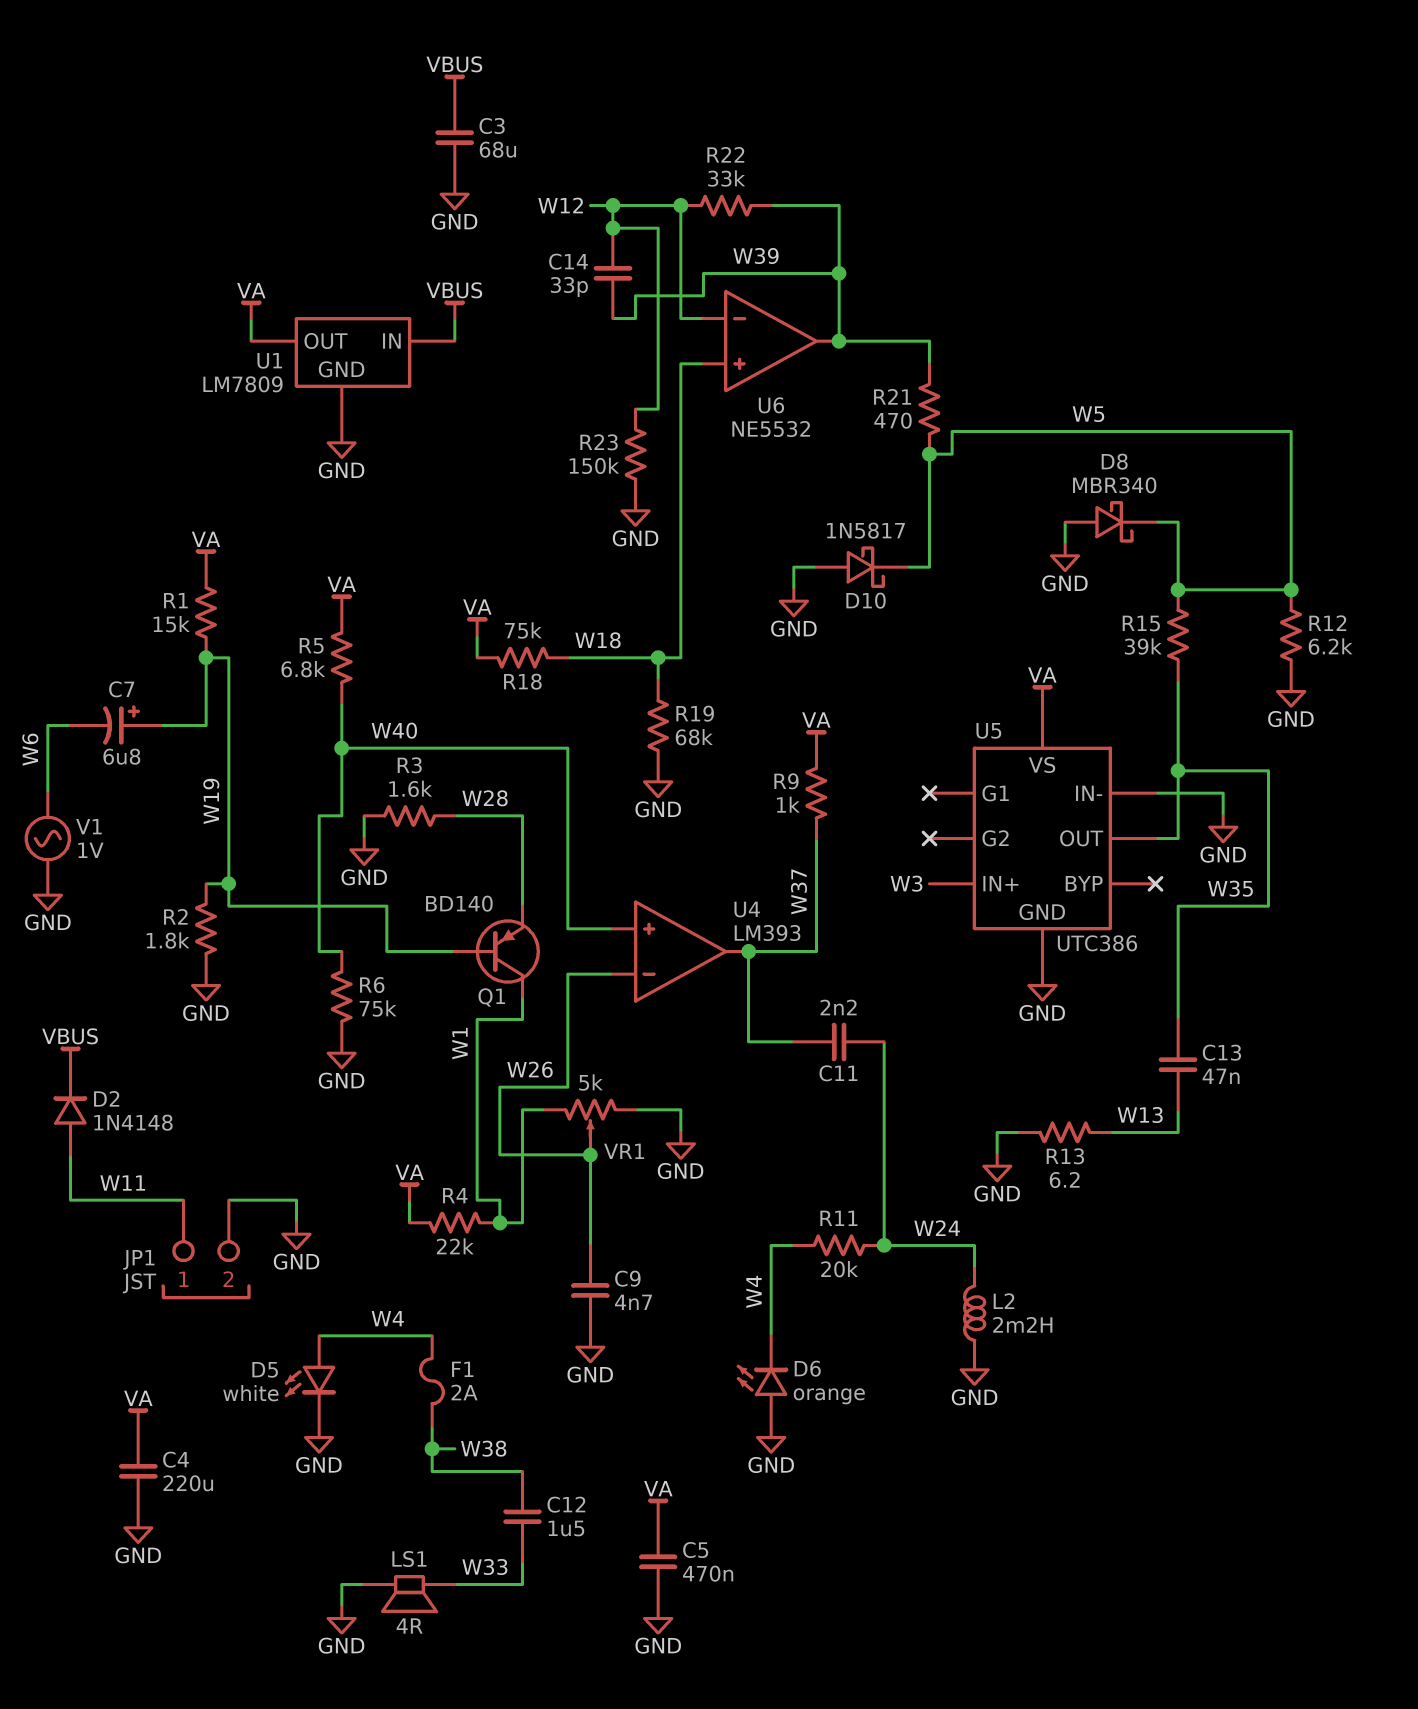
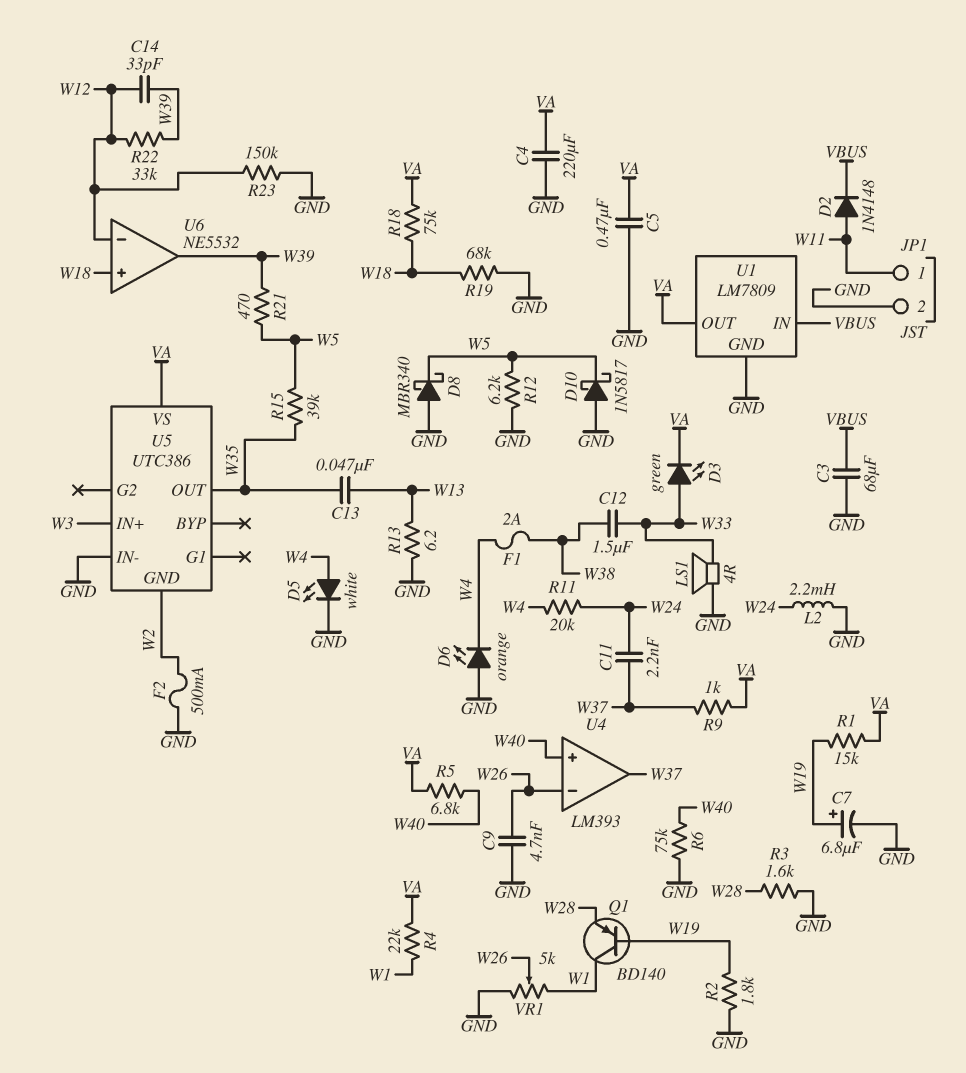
C7: 6.8uF (plus W19, minus W6) -> 6.8uF (plus W19, minus GND)
D3: none -> LED green (A W33, K VA)
F2: none -> 500mA (GND, W2)
U5 pin GND: GND -> W2
V1: AC 1V (GND, W6) -> none

